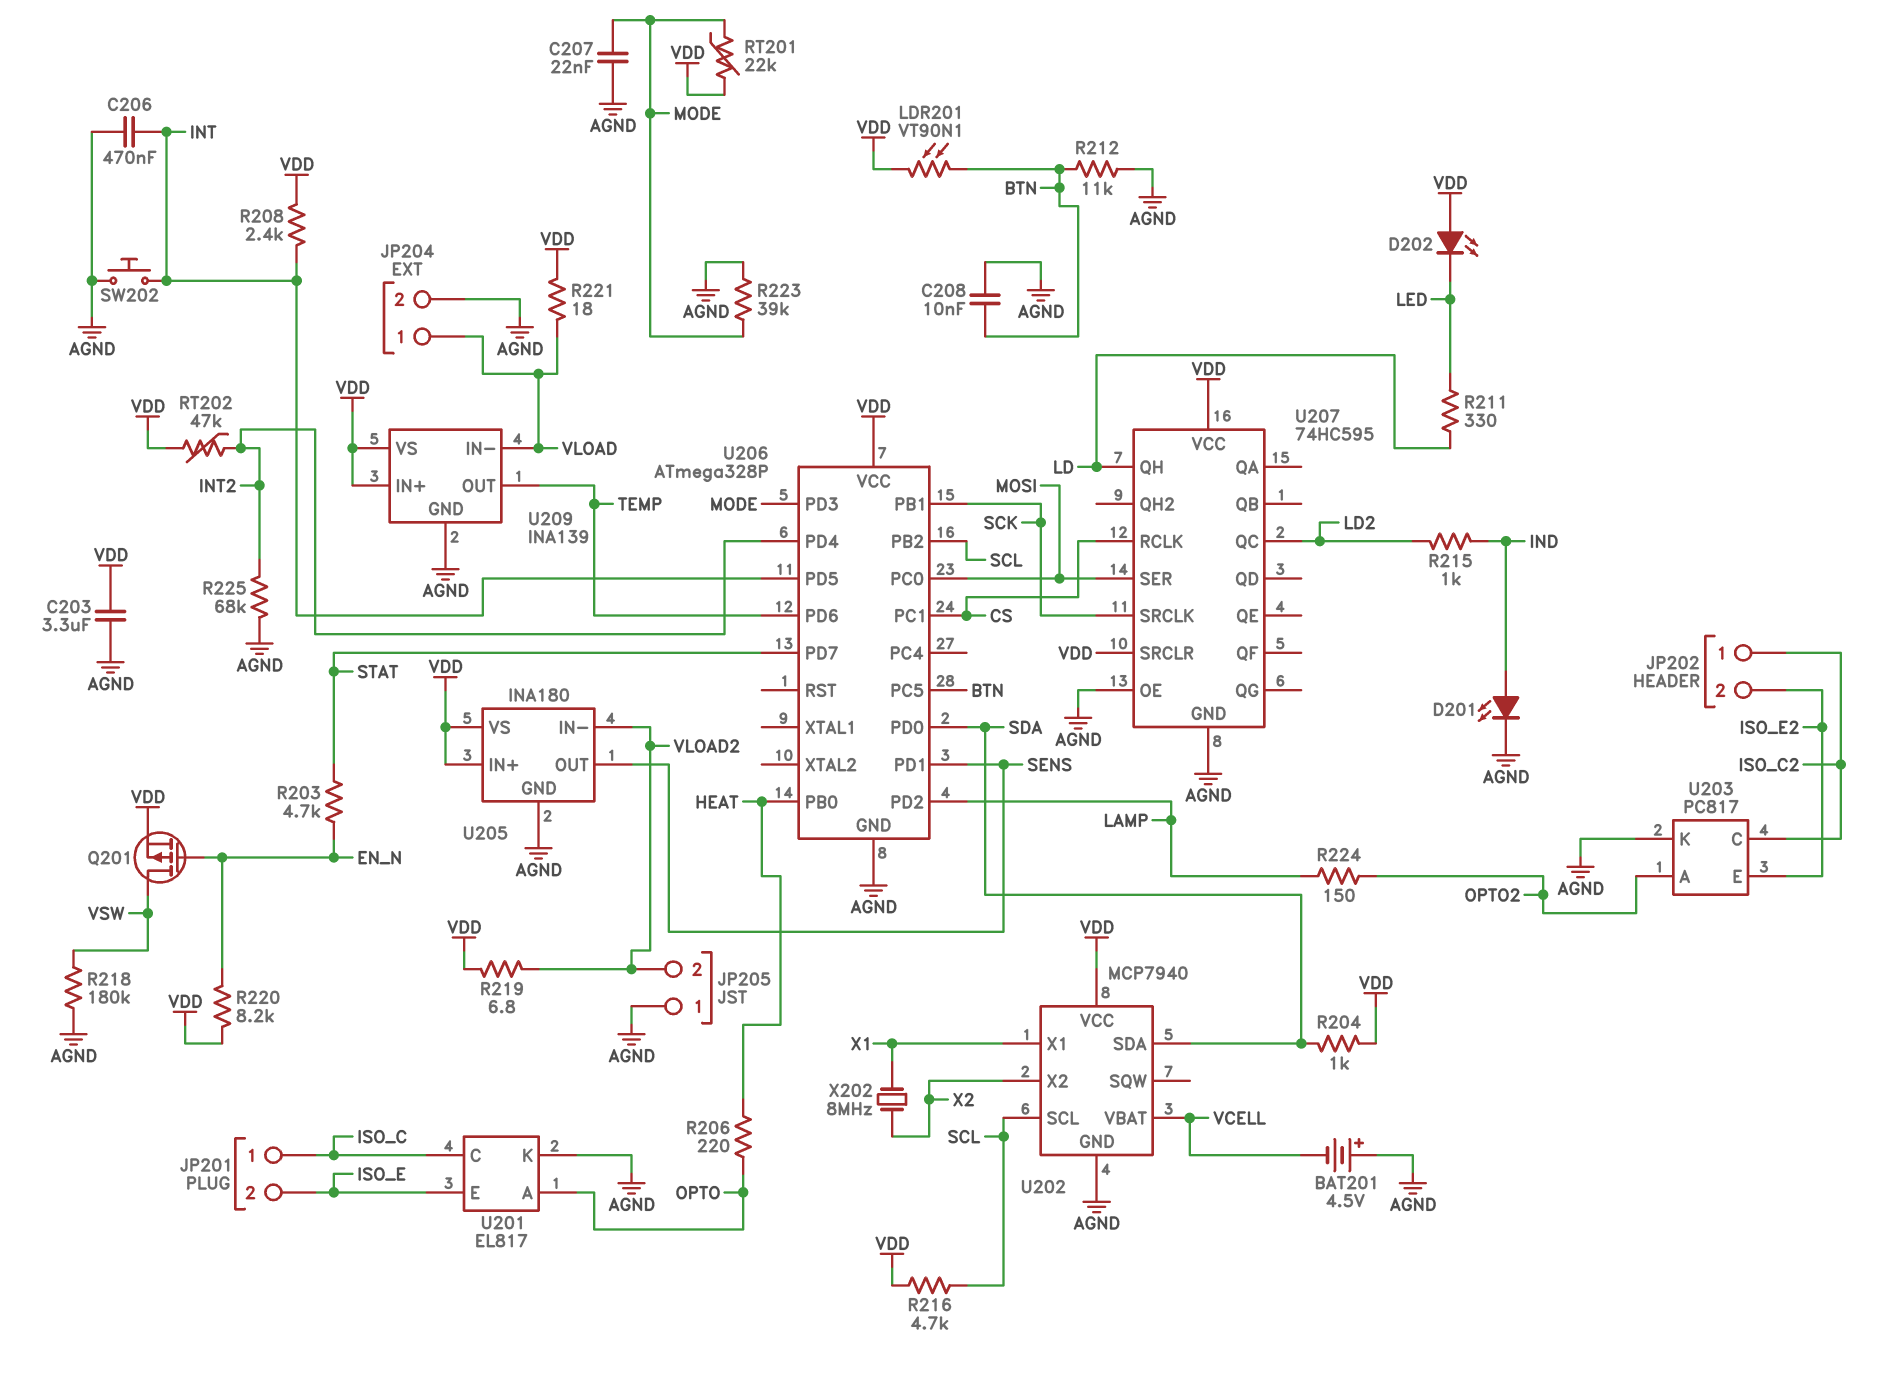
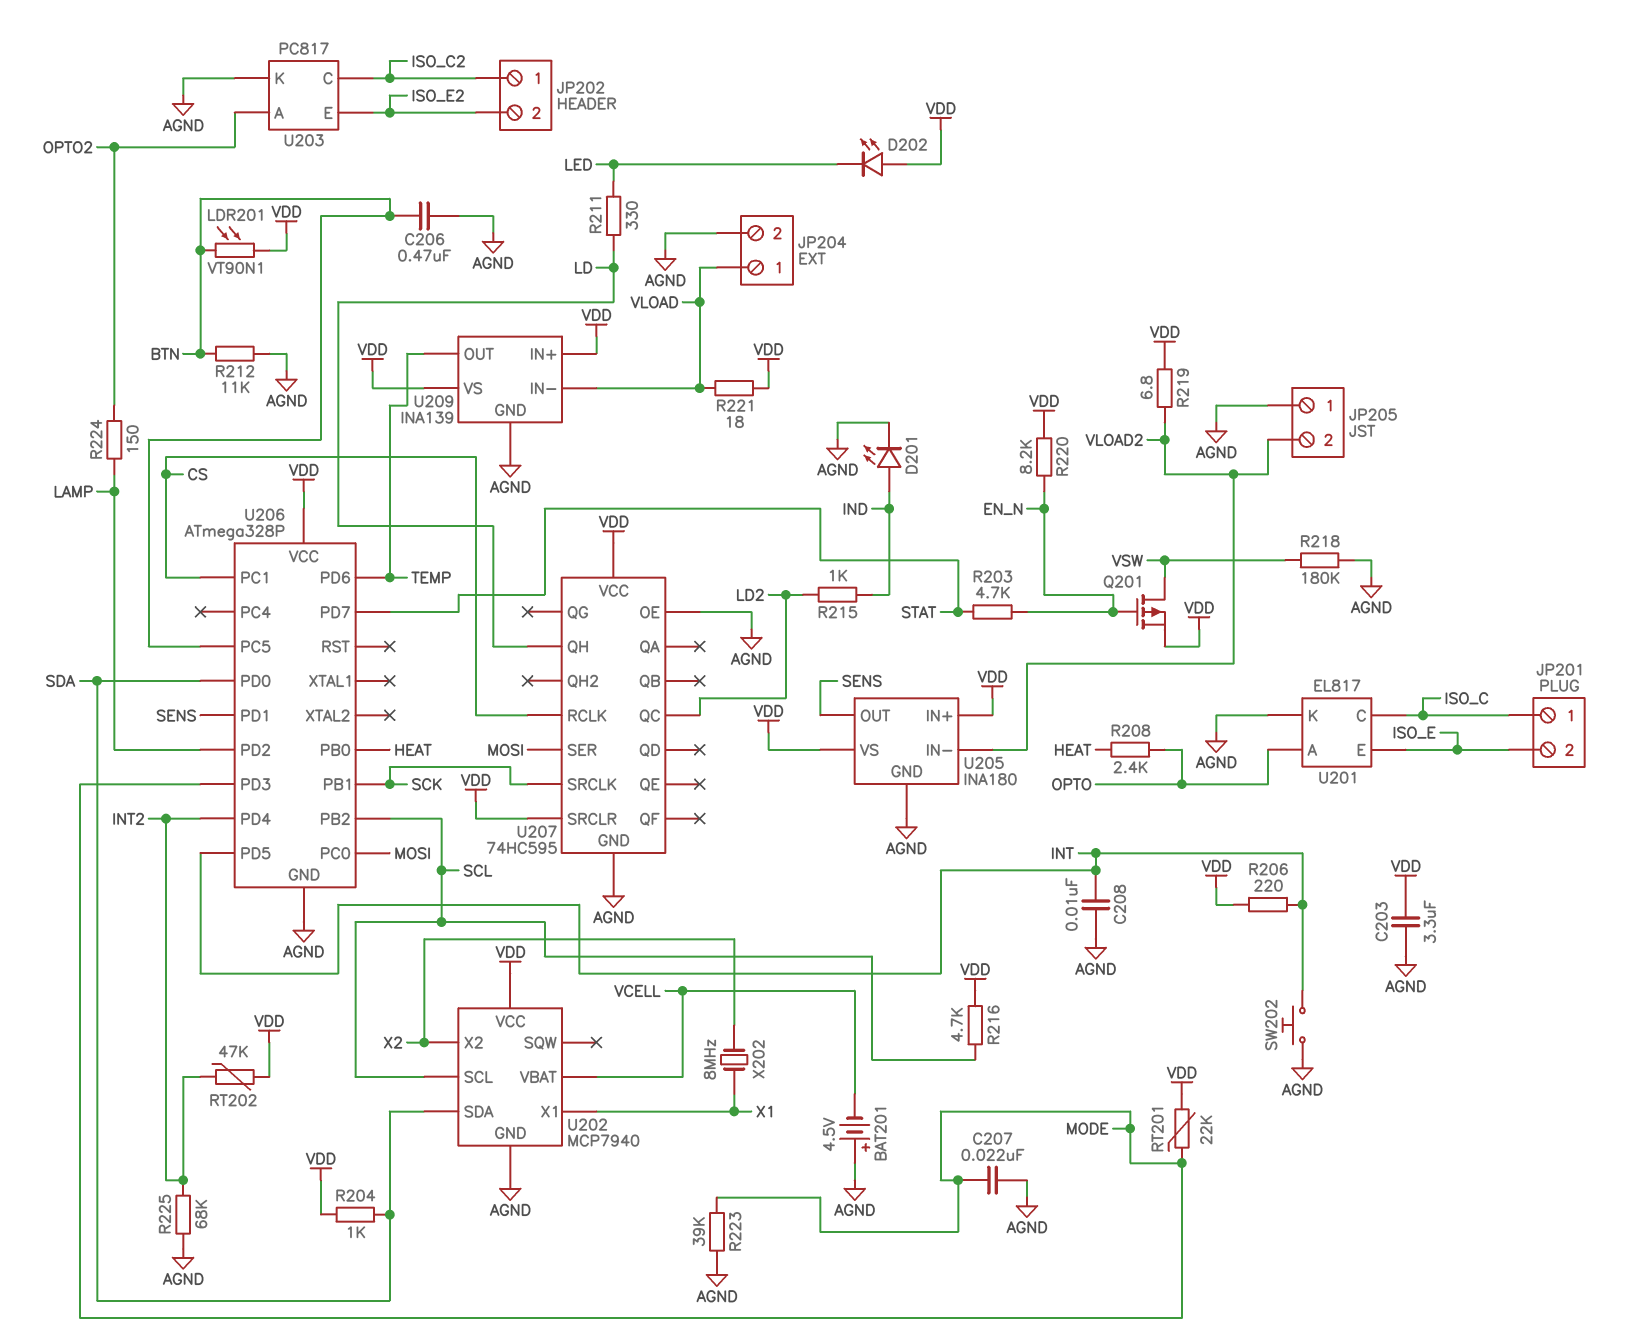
C206: 470nF (AGND, INT) -> 470nF (AGND, BTN)
C208: 10nF (AGND, BTN) -> 10nF (AGND, INT)
R206: 220 (HEAT, OPTO) -> 220 (INT, VDD)
R208: 2.4k (INT, VDD) -> 2.4k (HEAT, OPTO)

